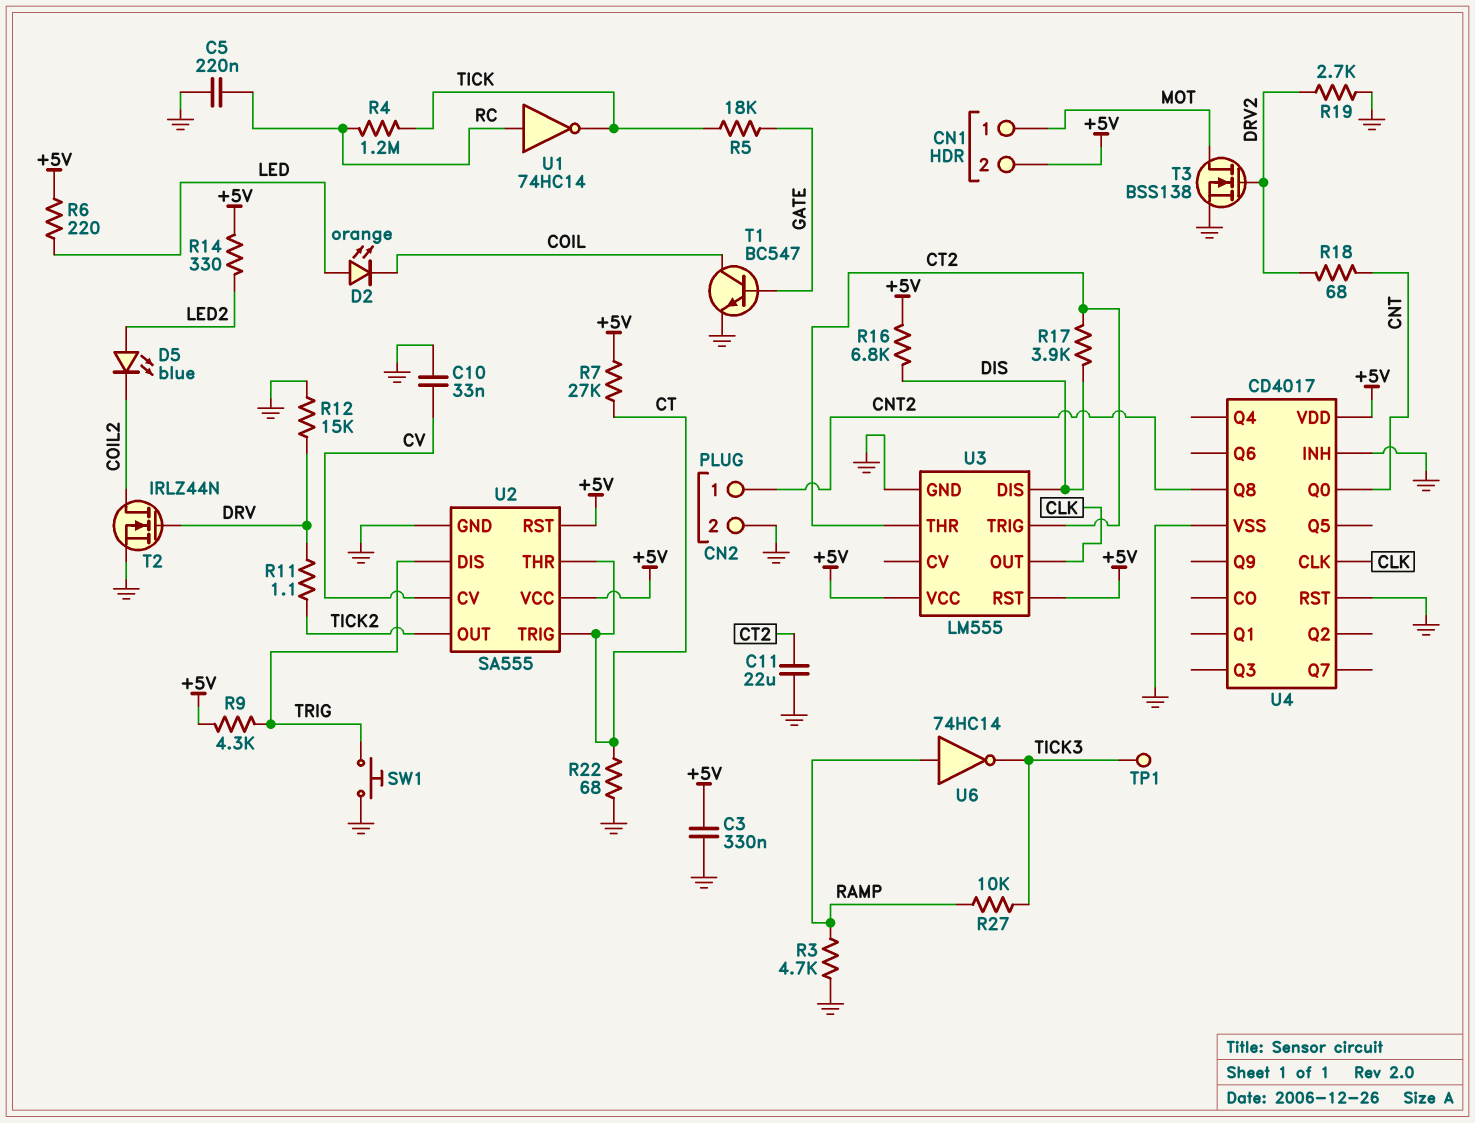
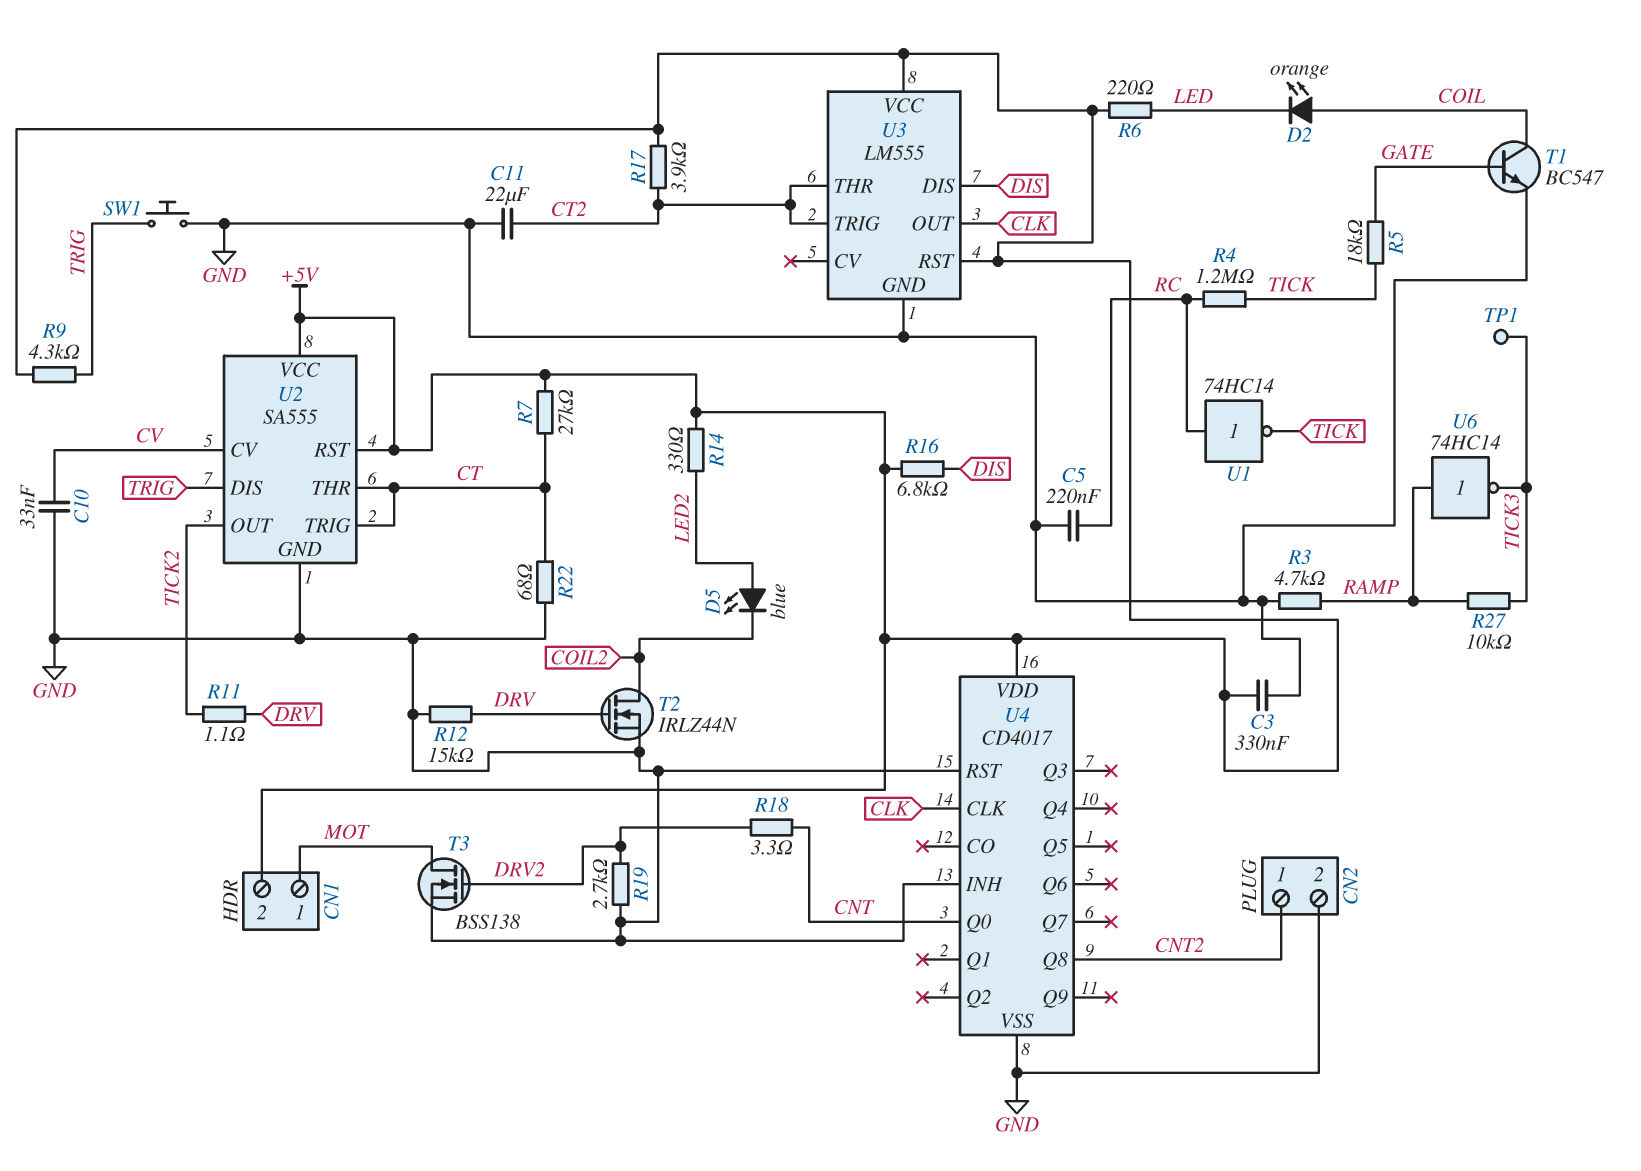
D2: LED orange (A LED, K COIL) -> LED orange (A COIL, K LED)
R17: 3.9k (CT2, DIS) -> 3.9k (+5V, CT2)
R18: 68 (CNT, DRV2) -> 3.3 (CNT, DRV2)

